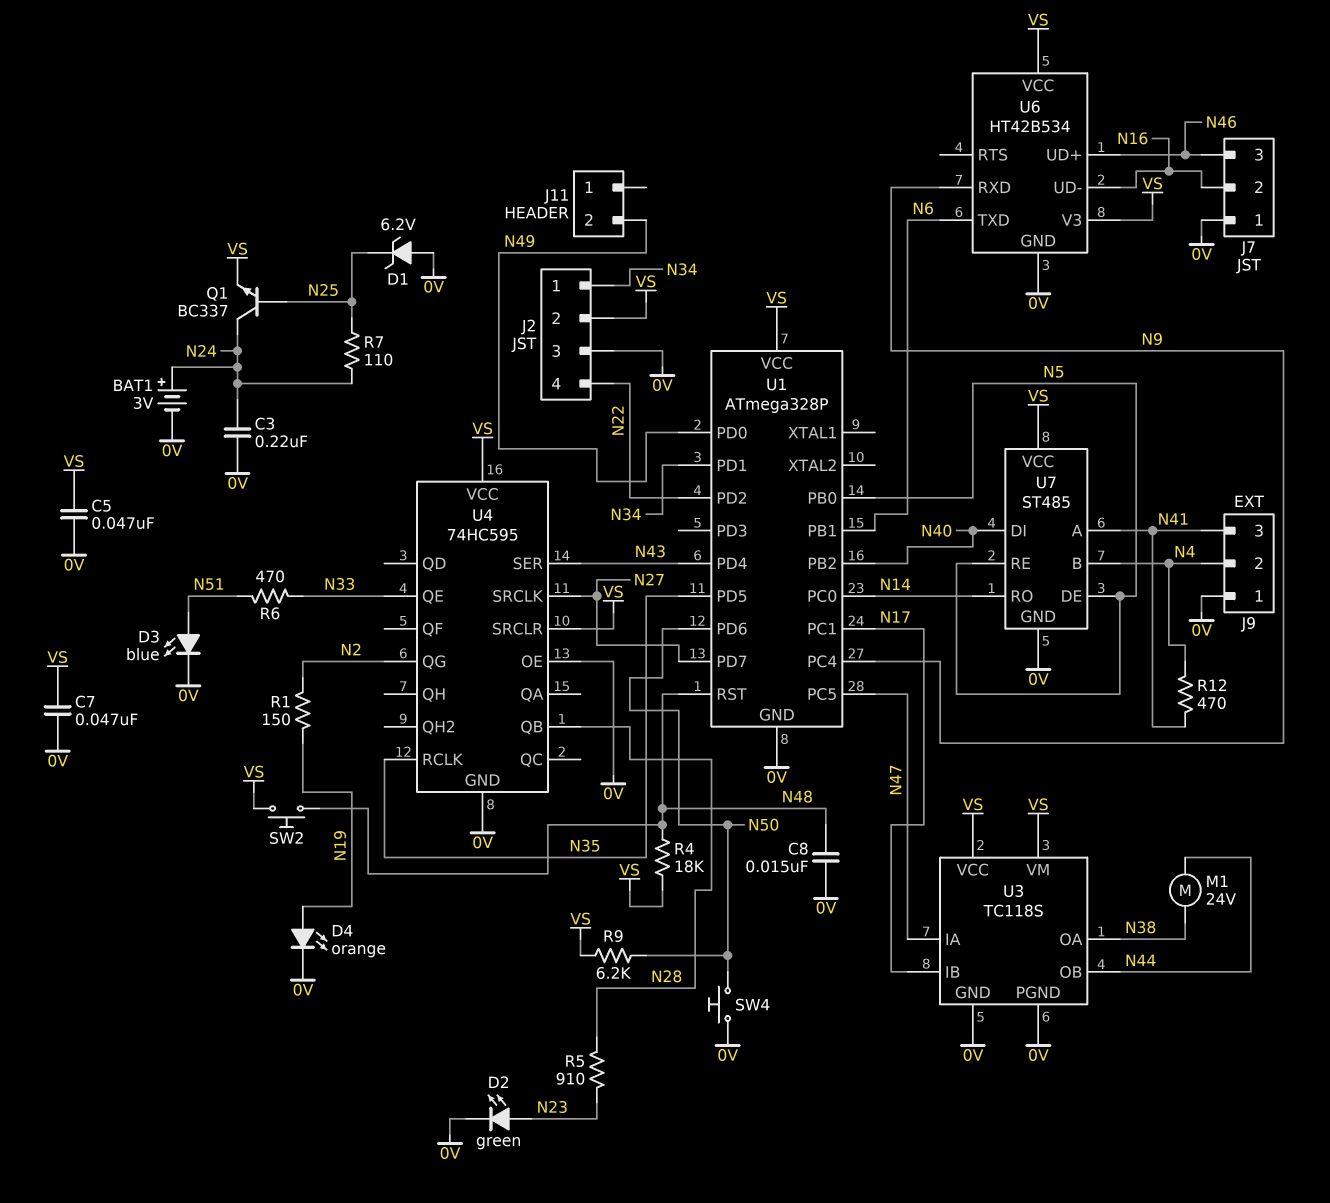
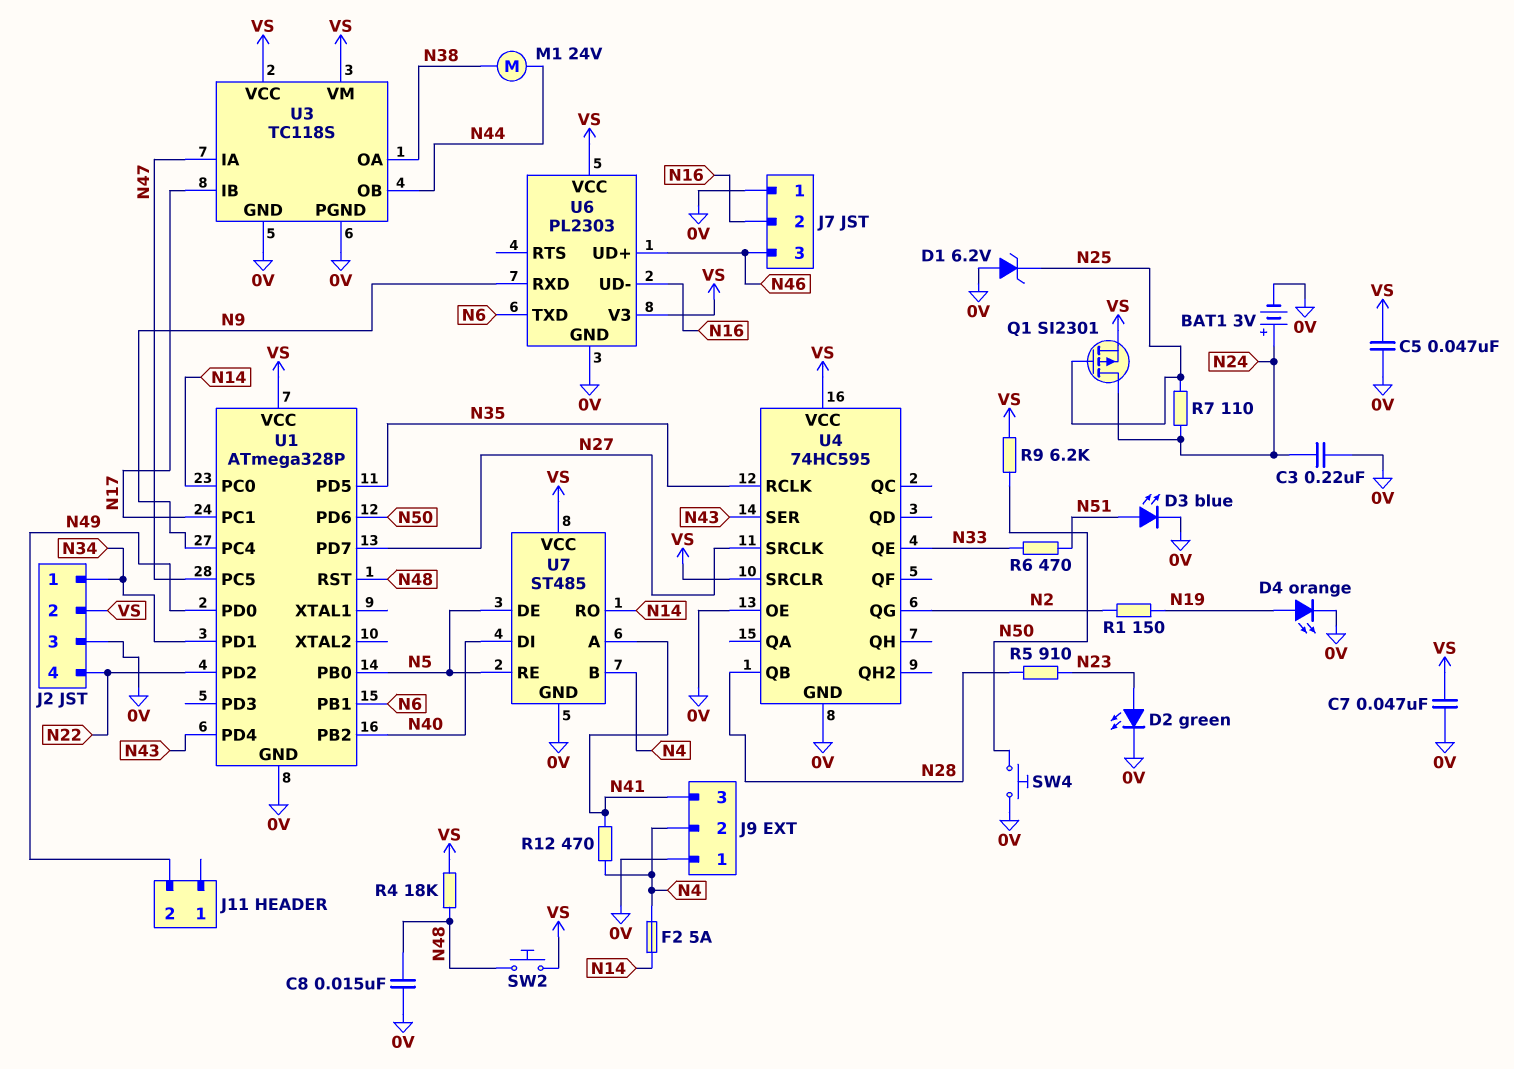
F2: none -> 5A (N4, N14)
Q1: NPN BC337 (B N25, C N24, E VS) -> PMOS SI2301 (G N25, D N24, S VS)
U6: HT42B534 -> PL2303

